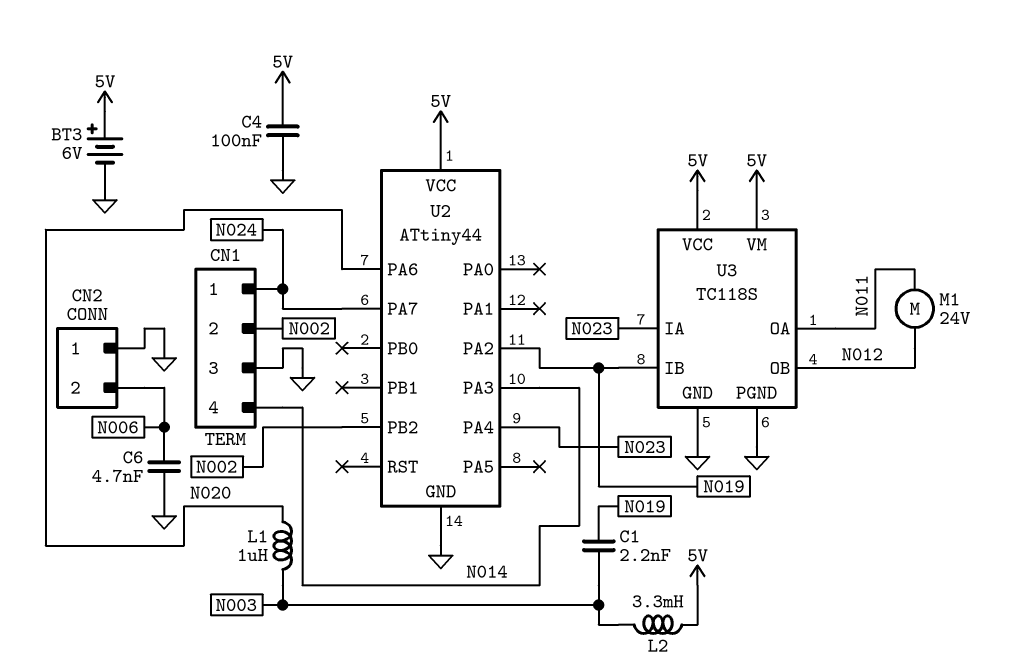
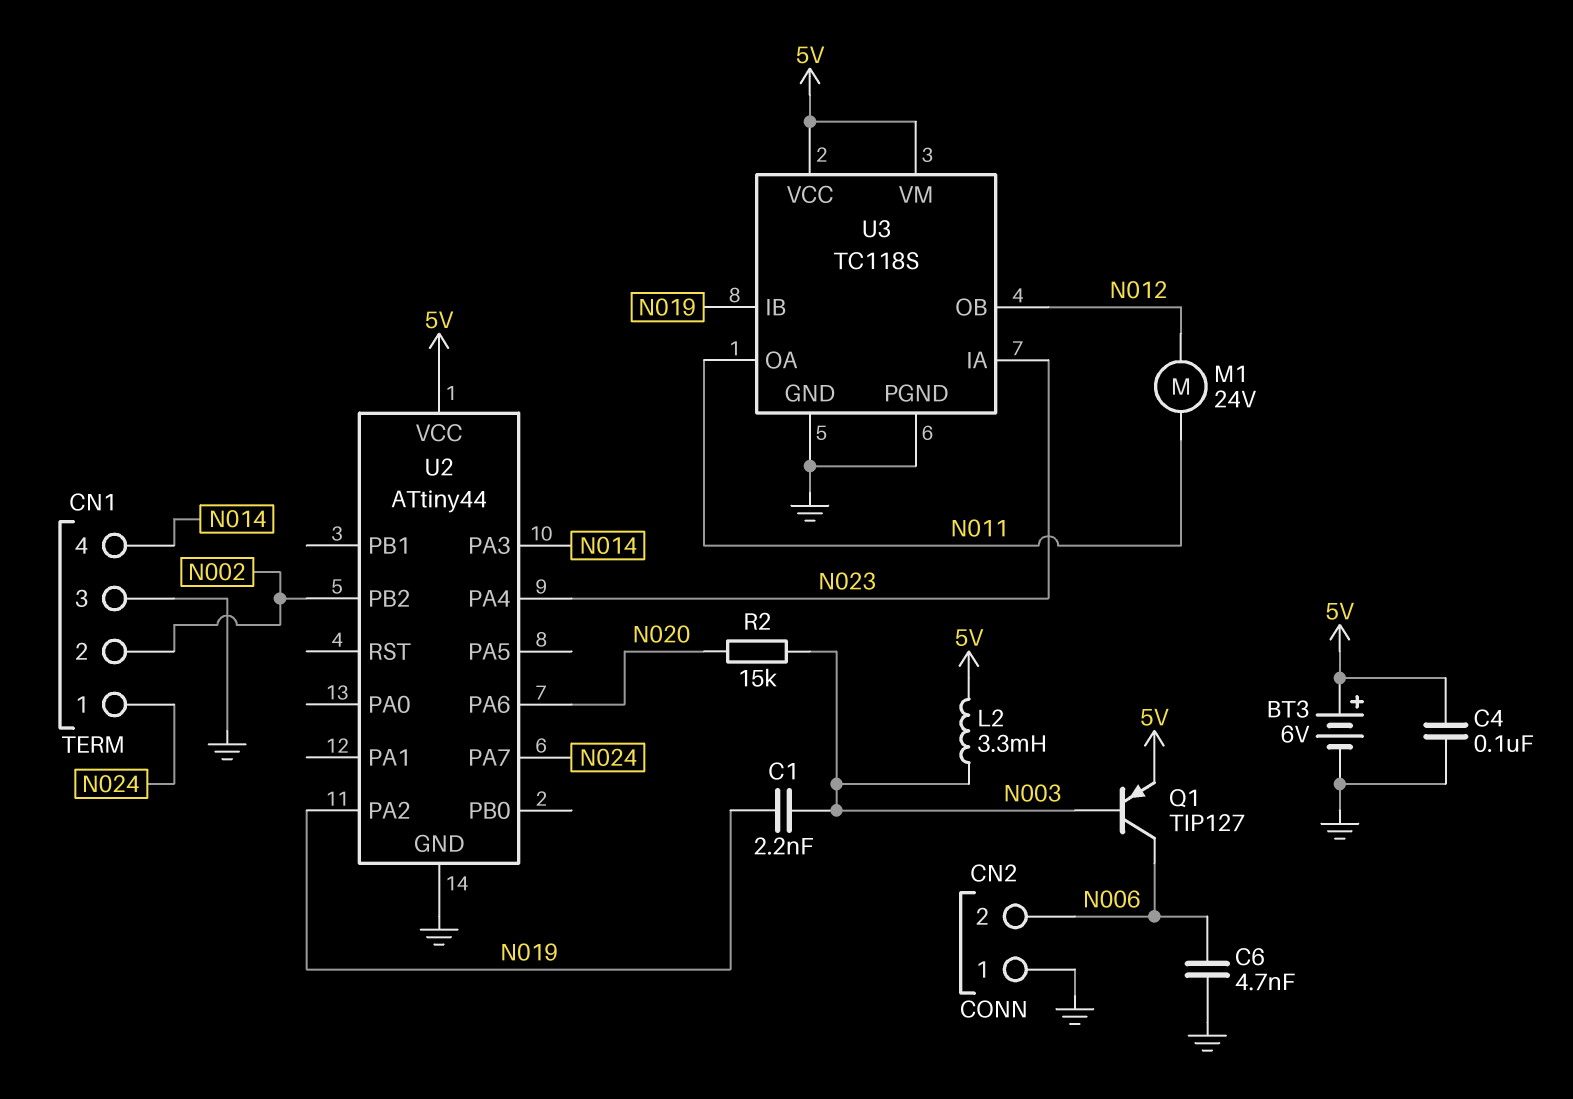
L1: 1uH (N003, N020) -> none
Q1: none -> PNP TIP127 (B N003, C N006, E 5V)
R2: none -> 15k (N003, N020)

